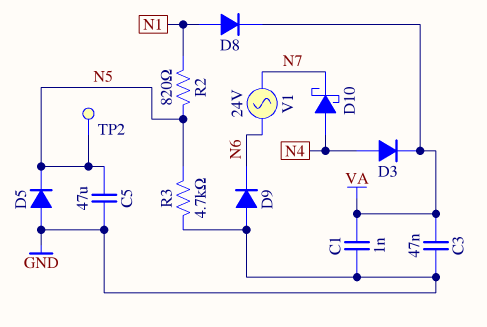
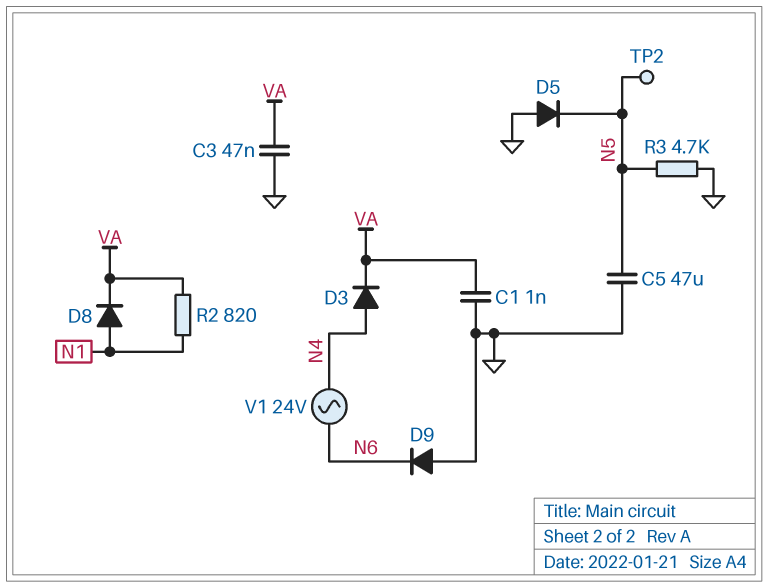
D10: schottky (A N4, K N7) -> none
R2: 820 (N1, N5) -> 820 (N1, VA)
V1: AC 24V (N6, N7) -> AC 24V (N4, N6)

